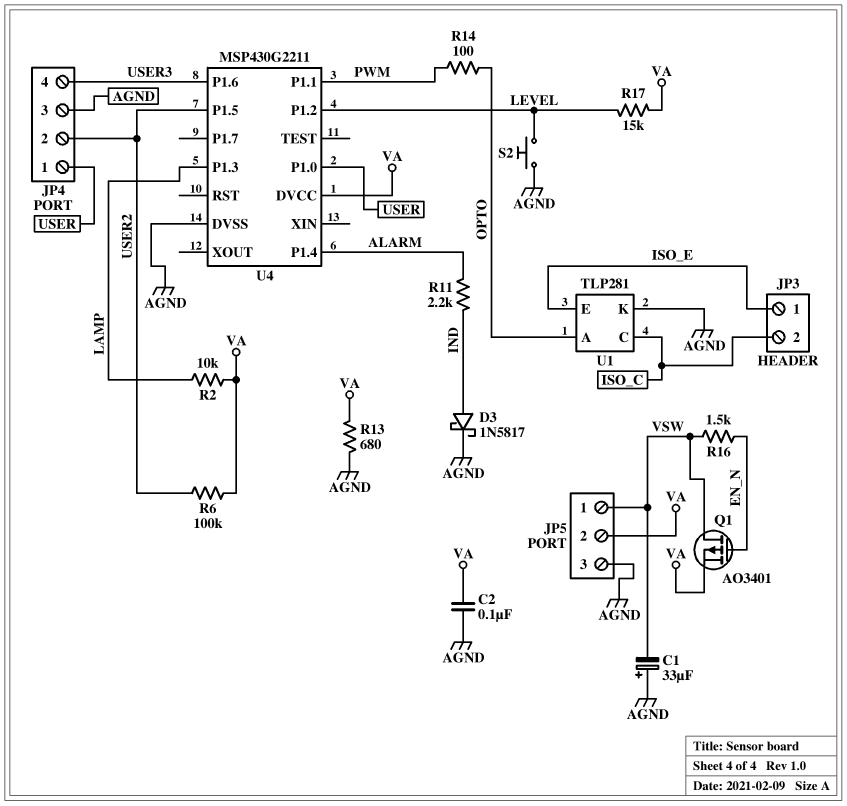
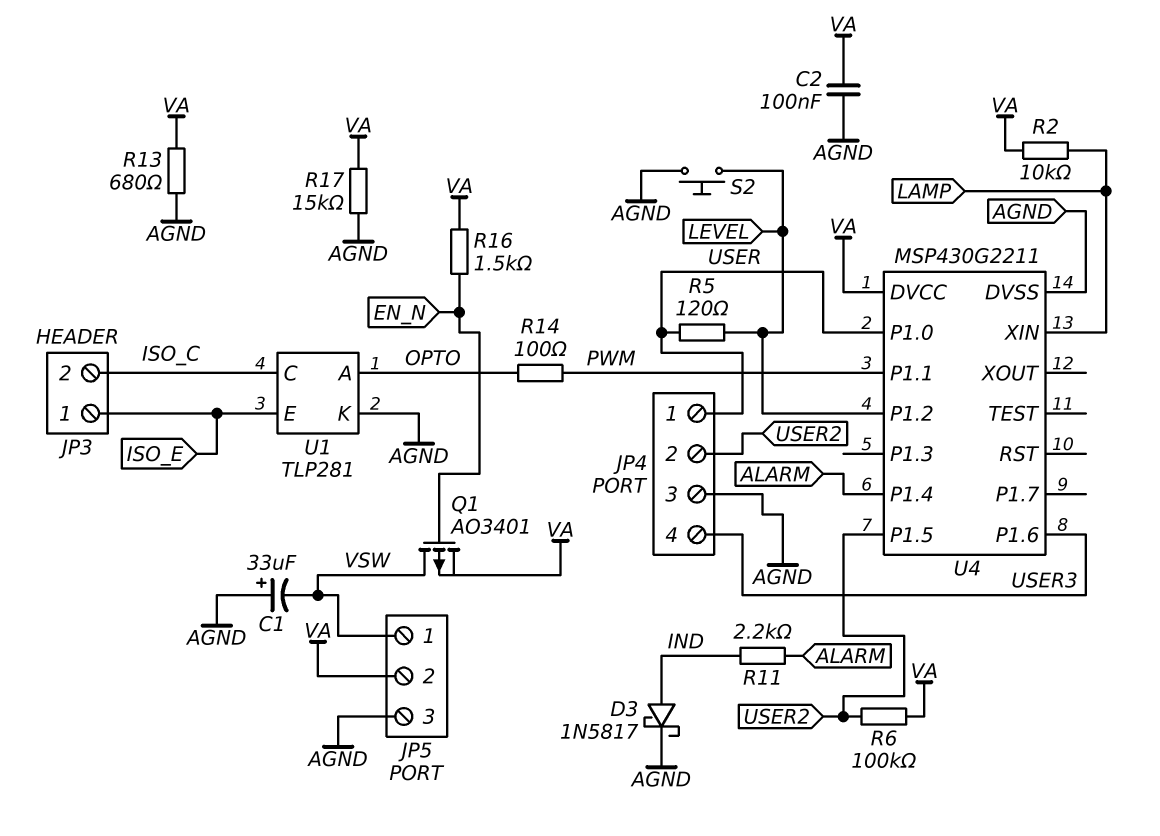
R5: none -> 120 (LEVEL, USER)
R16: 1.5k (EN_N, VSW) -> 1.5k (EN_N, VA)
R17: 15k (LEVEL, VA) -> 15k (AGND, VA)
U4 pin P1.3: LAMP -> none
U4 pin XIN: none -> LAMP

